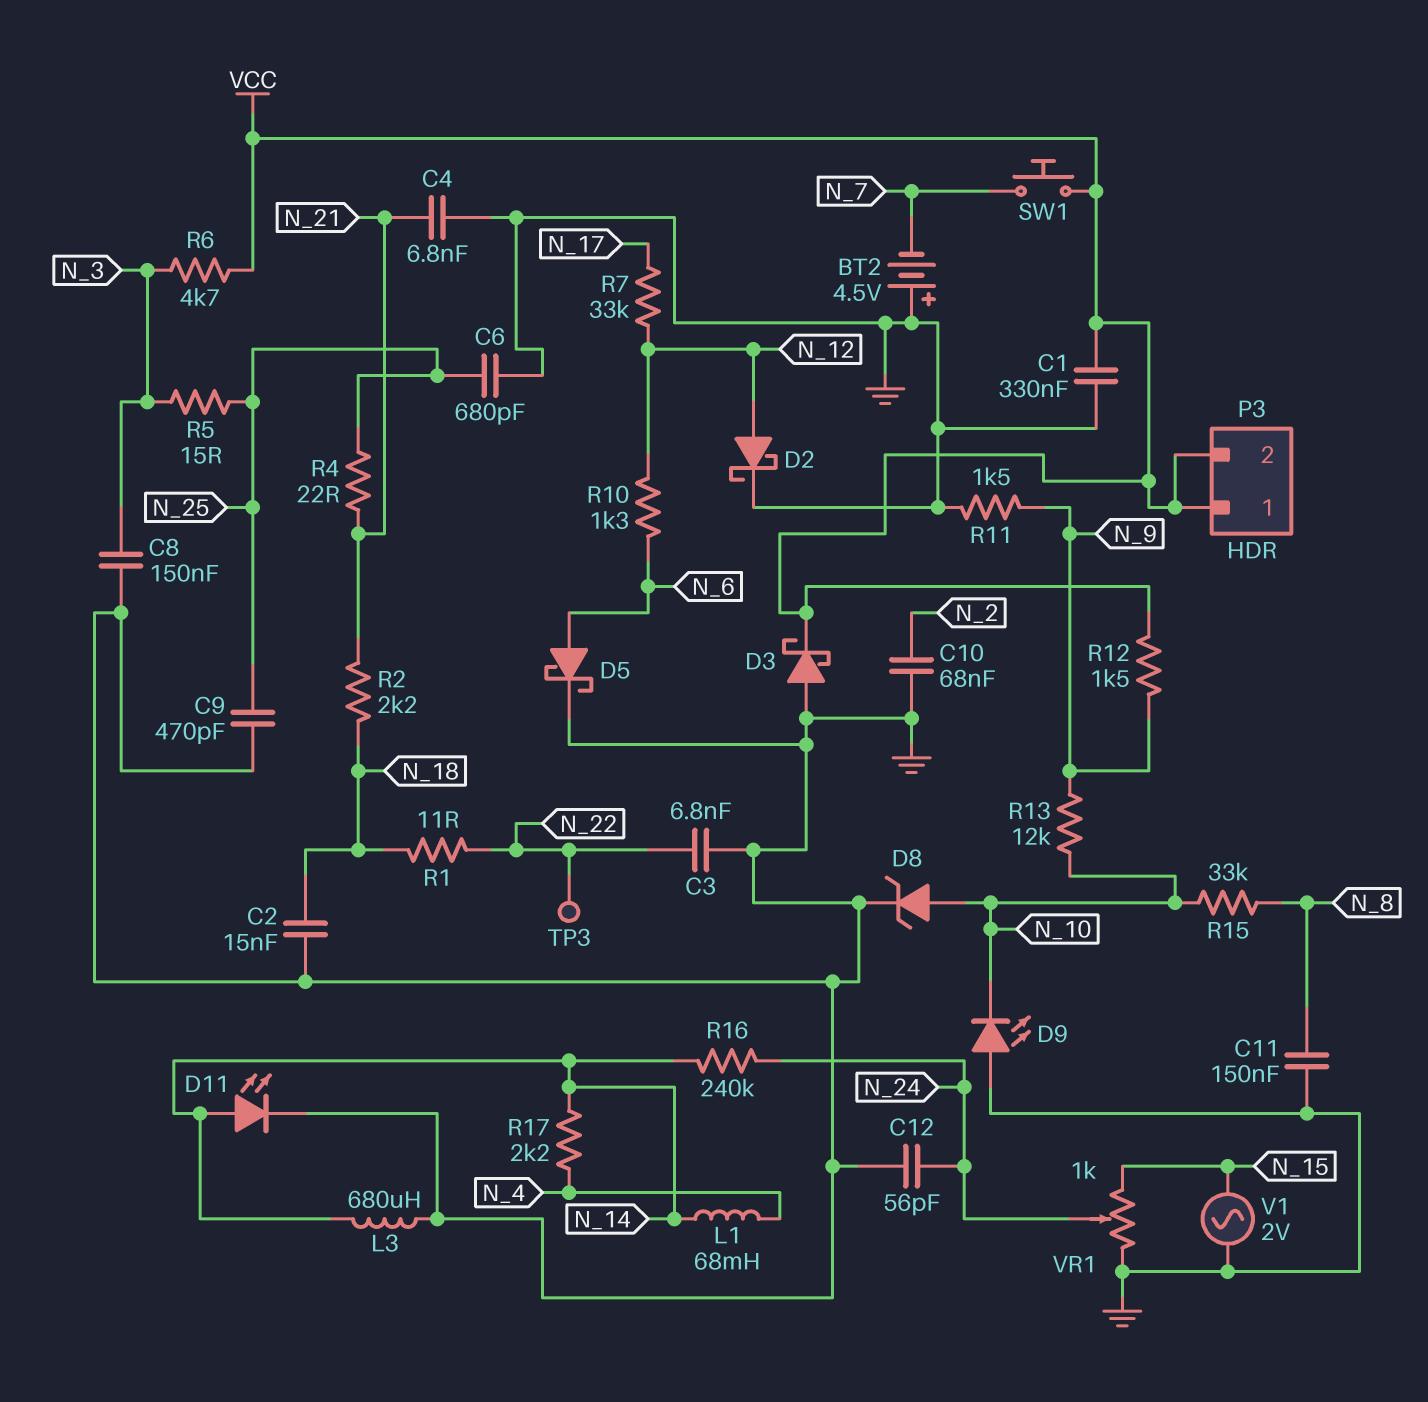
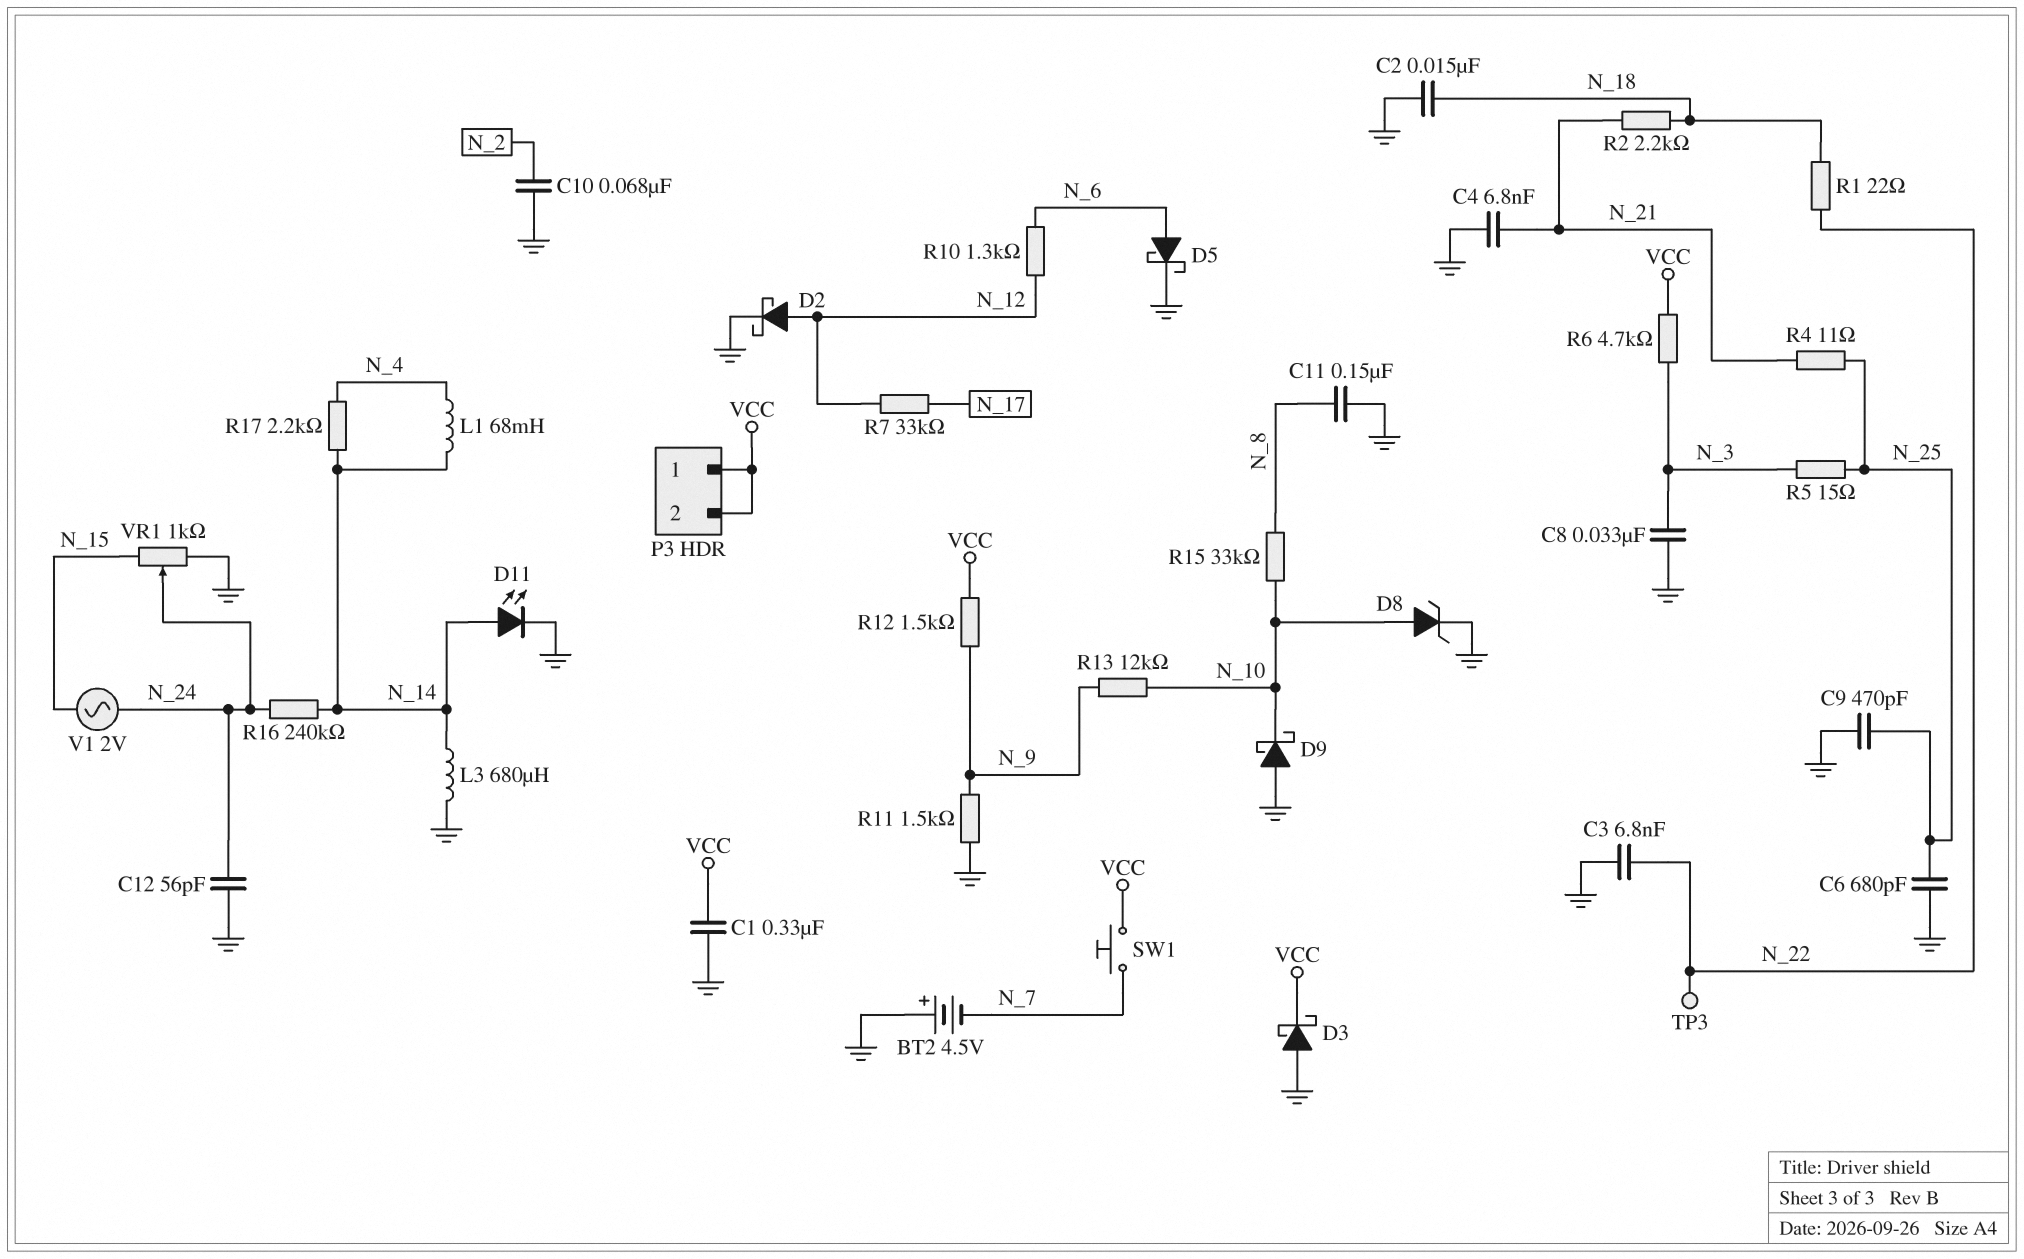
C8: 150nF (GND, N_3) -> 33nF (GND, N_3)
D9: LED (A GND, K N_10) -> schottky (A GND, K N_10)
R1: 11 (N_18, N_22) -> 22 (N_18, N_22)
R4: 22 (N_21, N_25) -> 11 (N_21, N_25)
V1: AC 2V (GND, N_15) -> AC 2V (N_15, N_24)

